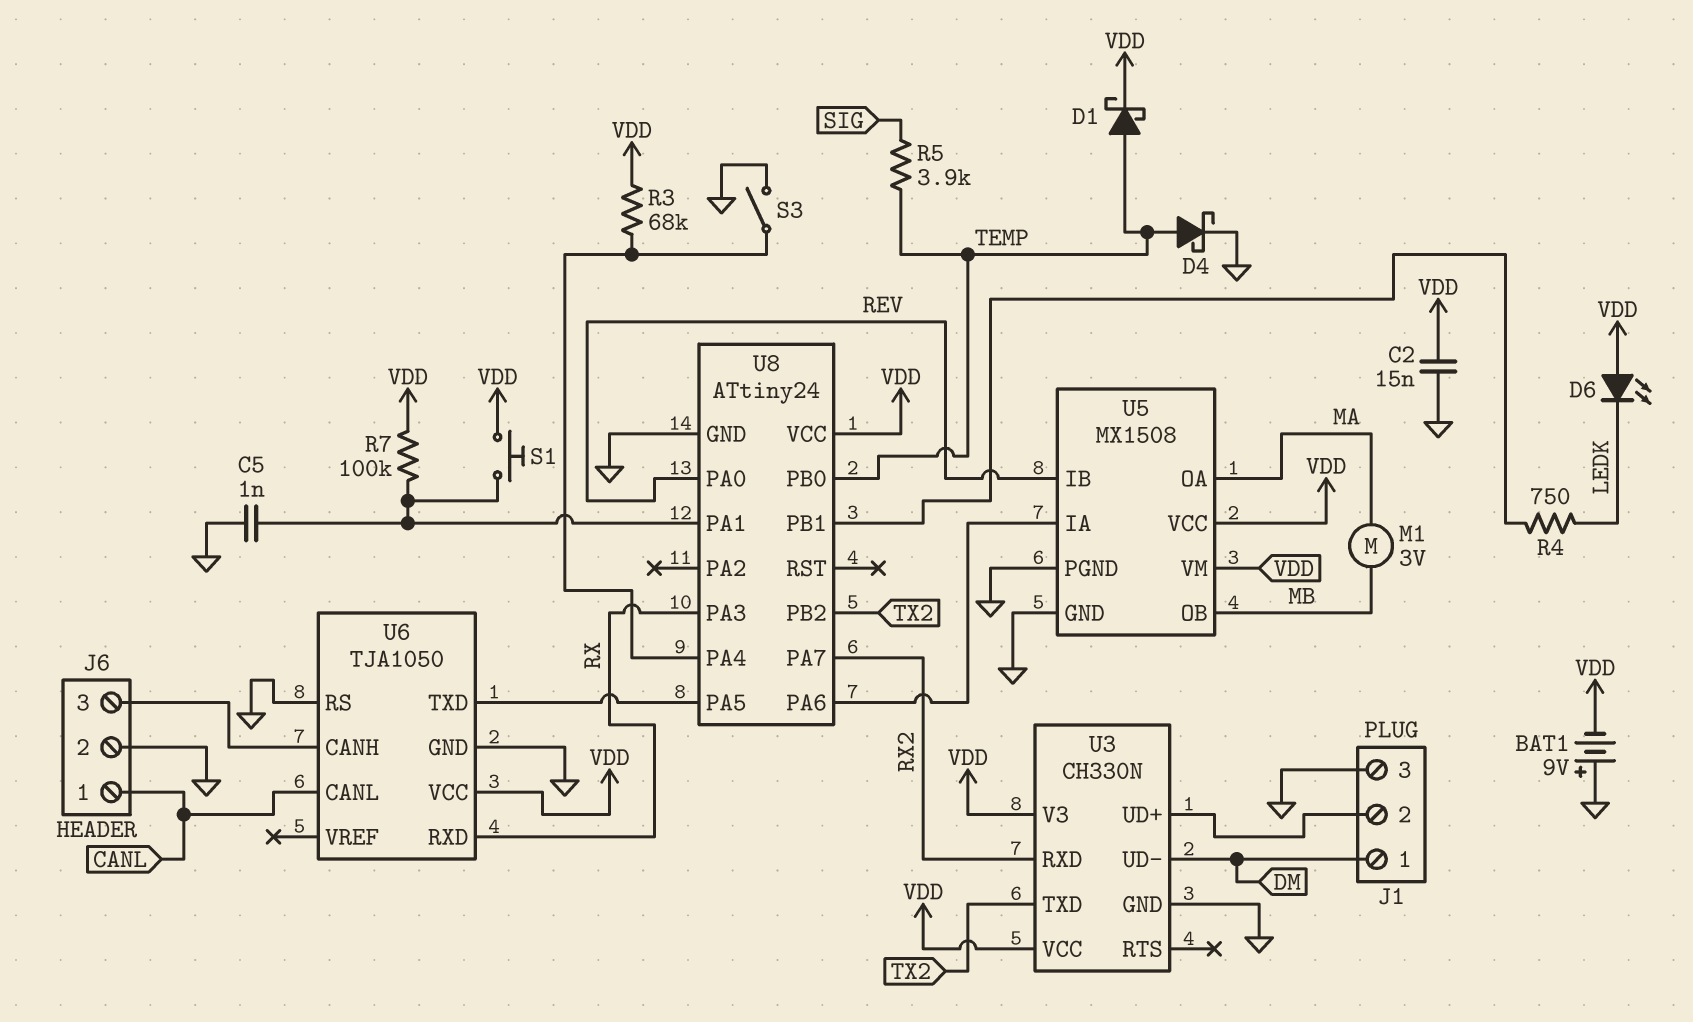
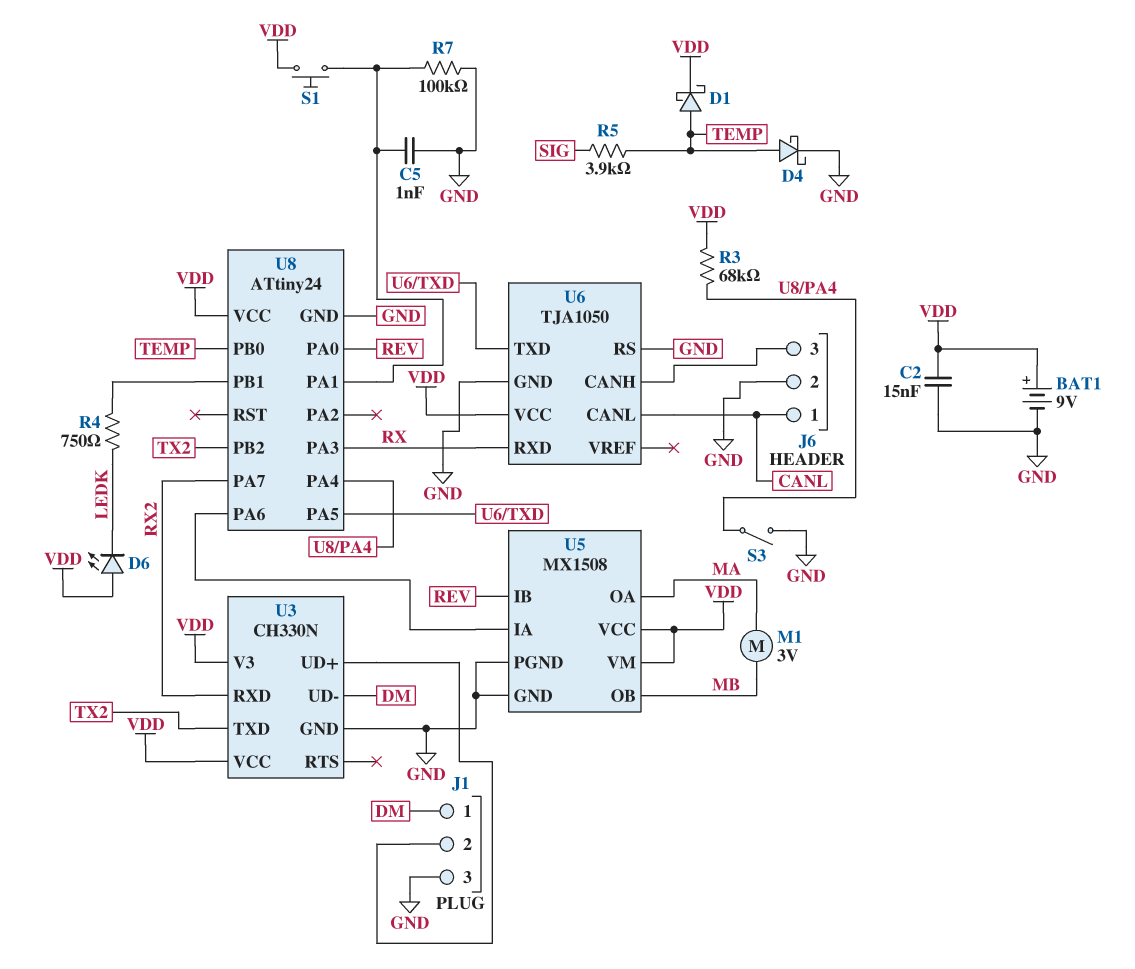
BAT1: 9V (plus GND, minus VDD) -> 9V (plus VDD, minus GND)
R7: 100k (U8/PA1, VDD) -> 100k (GND, U8/PA1)

